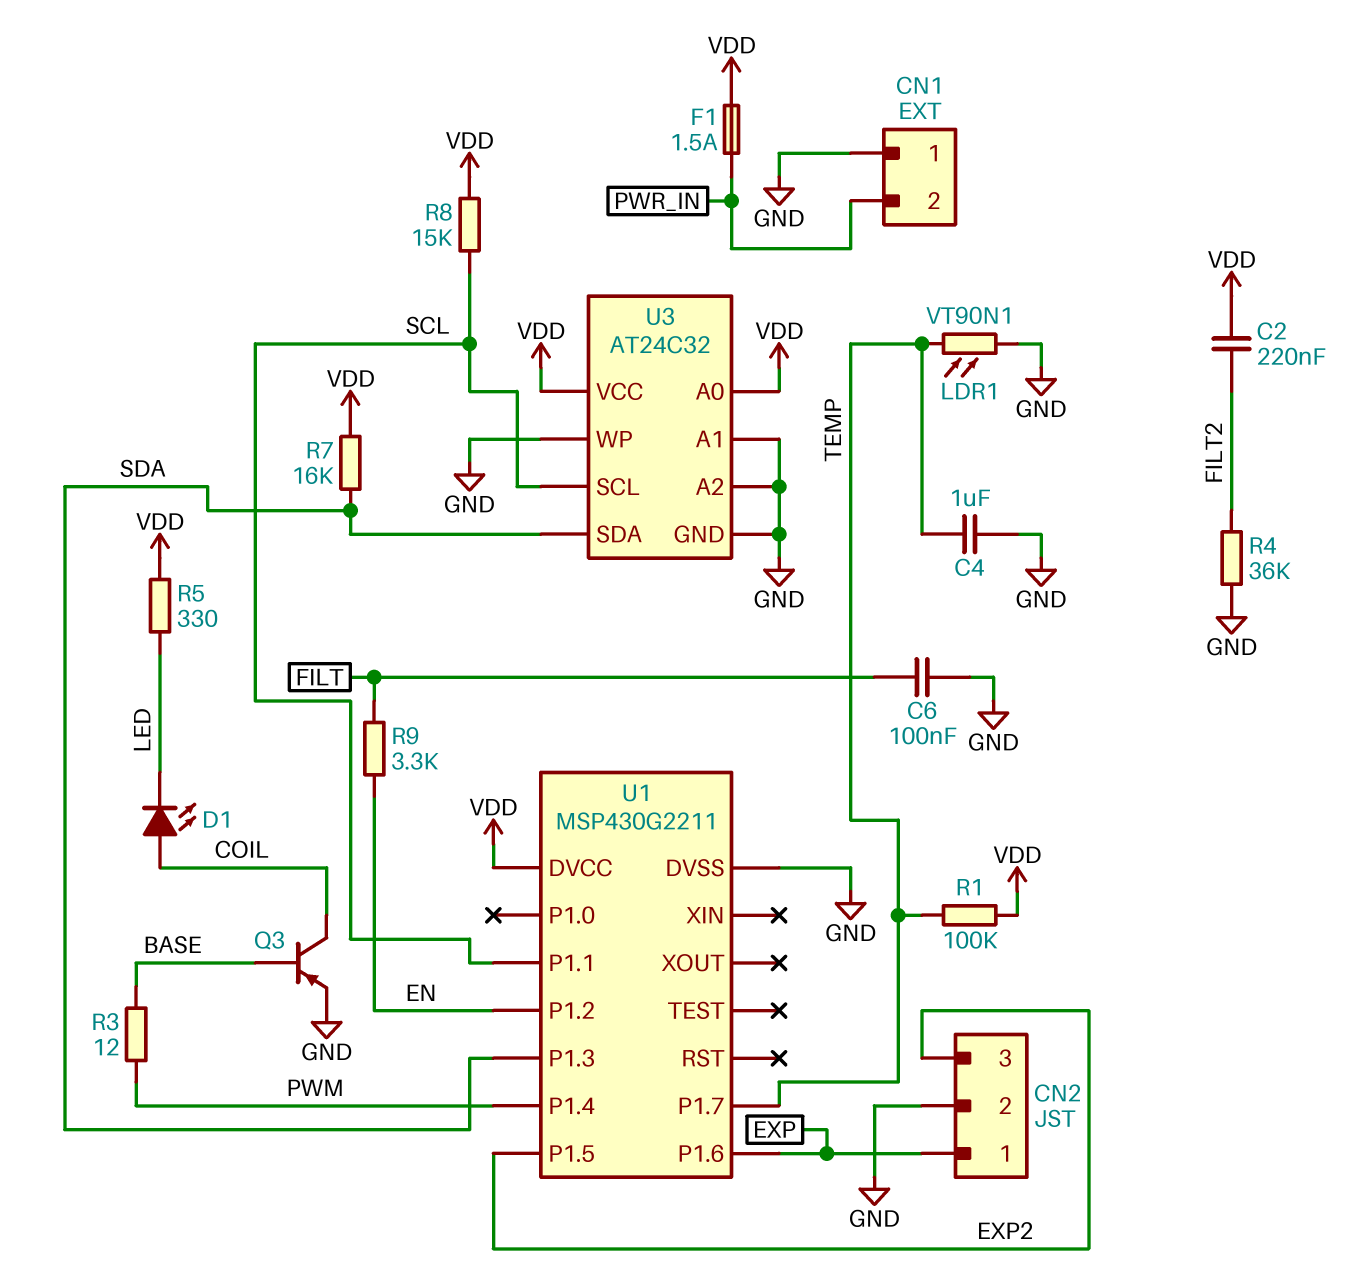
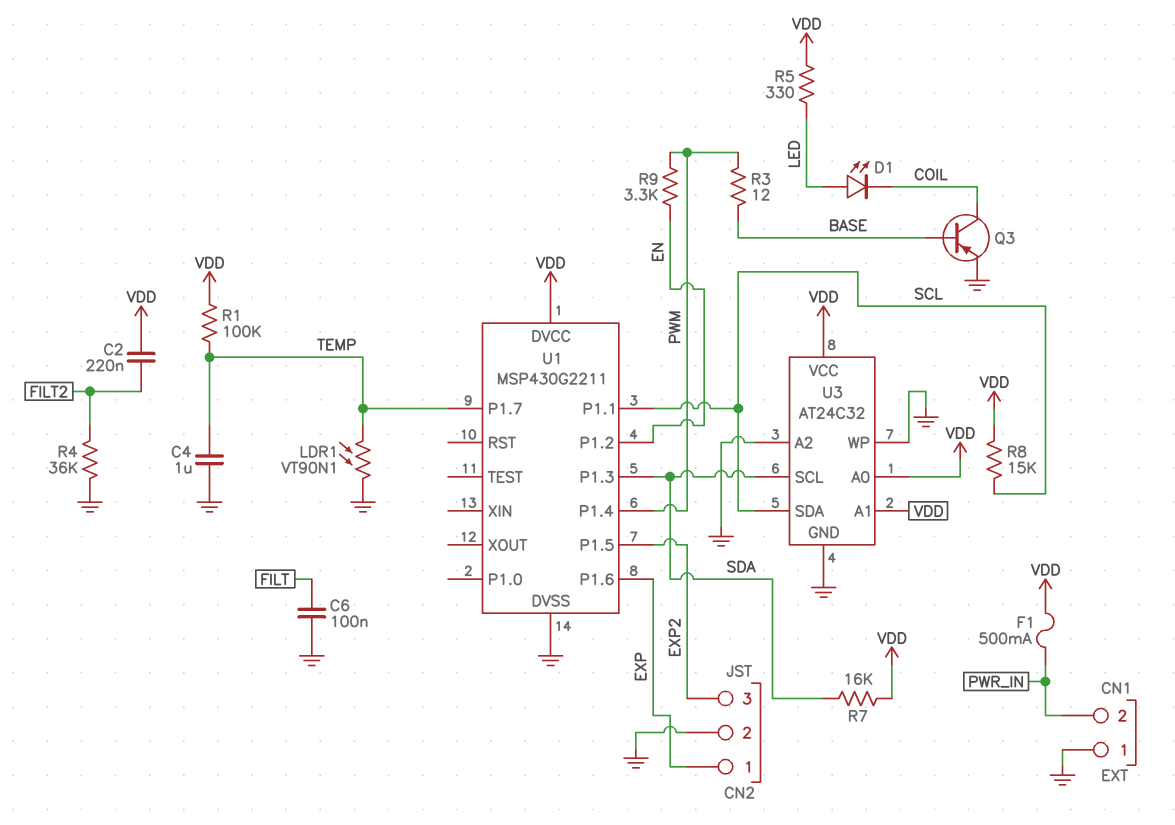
D1: LED (A COIL, K LED) -> LED (A LED, K COIL)
F1: 1.5A (PWR_IN, VDD) -> 500mA (PWR_IN, VDD)
R9: 3.3k (EN, FILT) -> 3.3k (EN, PWM)
U3 pin A1: GND -> VDD
U3 pin SCL: SCL -> SDA
U3 pin SDA: SDA -> SCL

